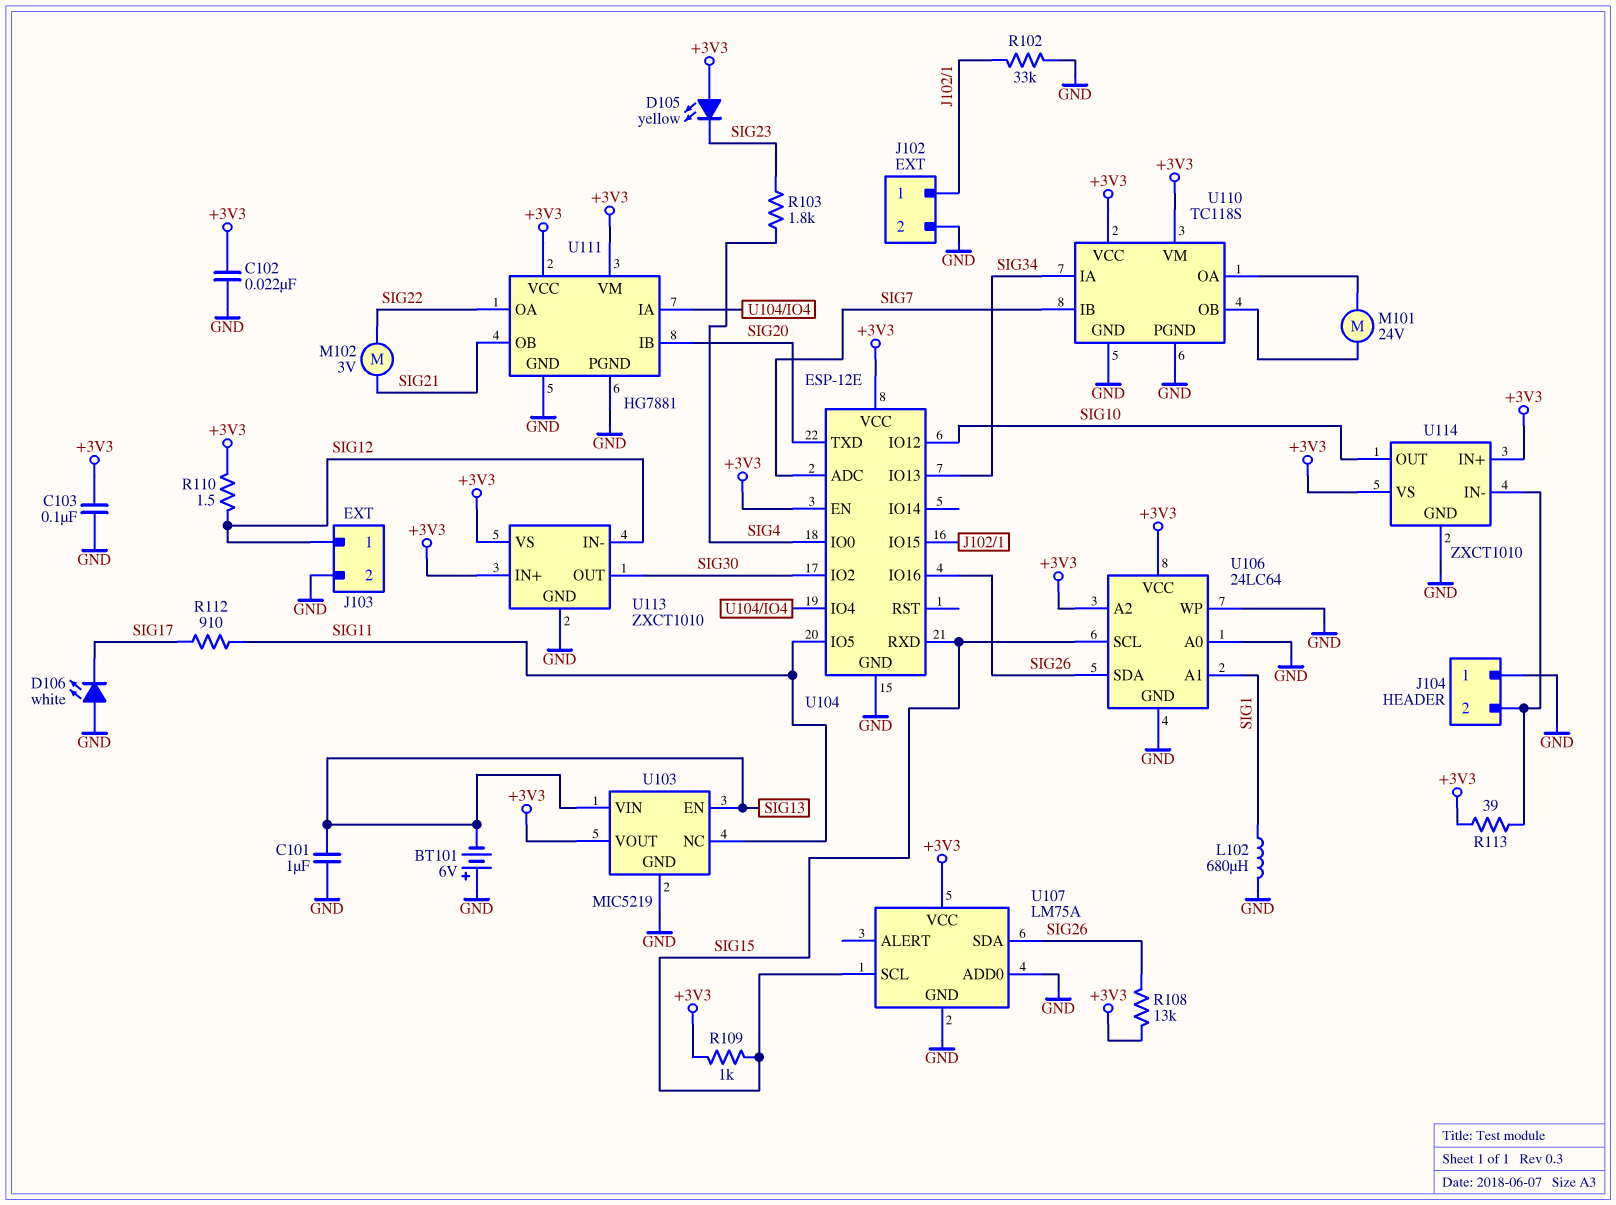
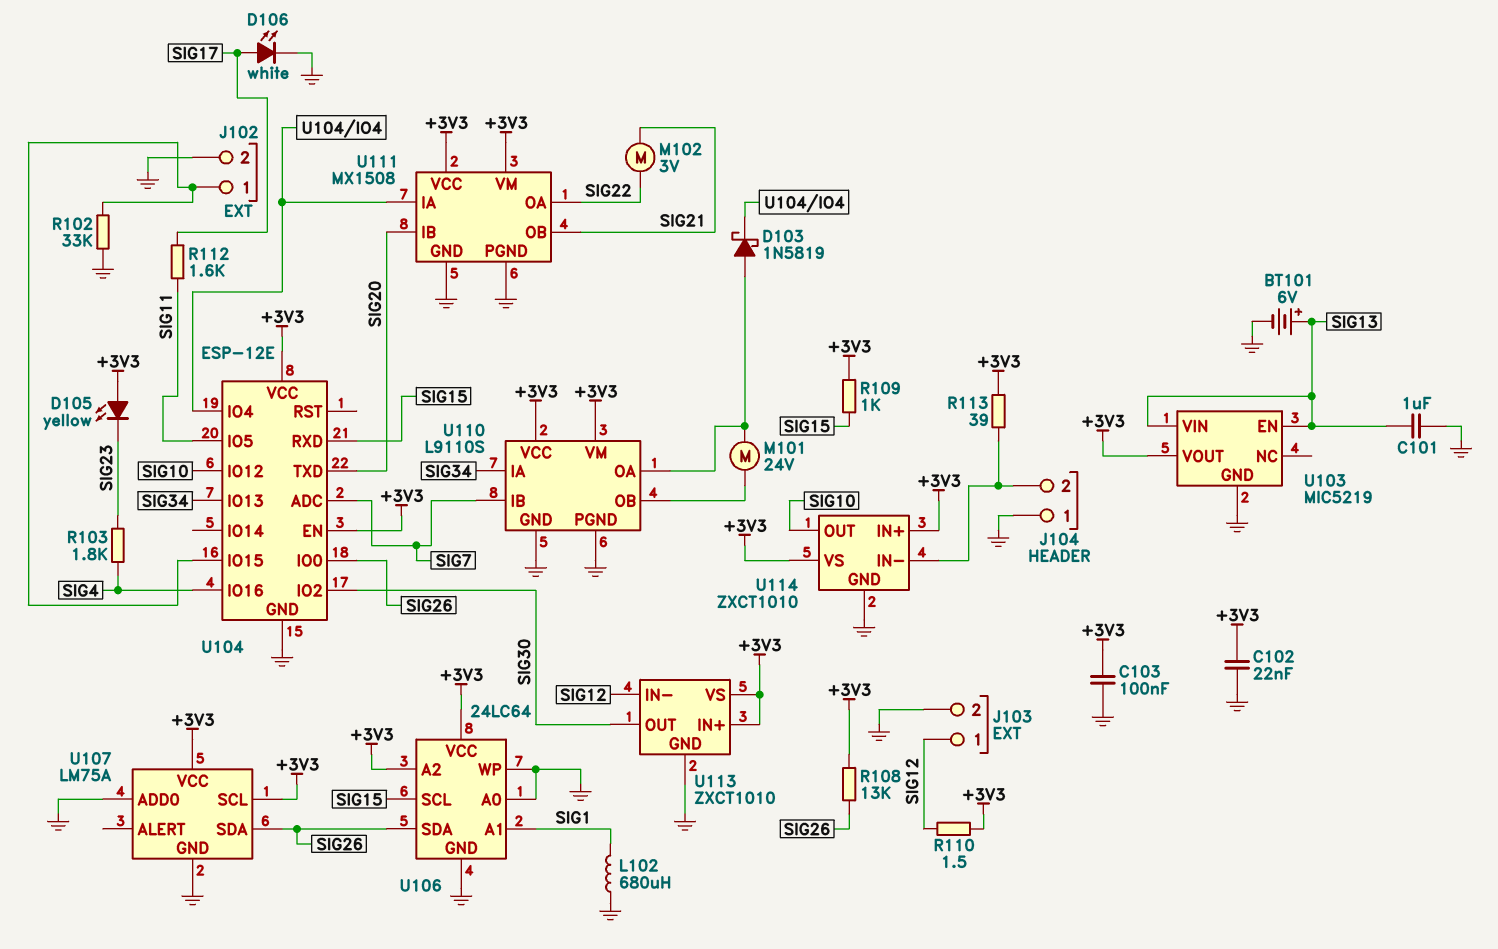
BT101: 6V (plus GND, minus SIG13) -> 6V (plus SIG13, minus GND)
D103: none -> schottky 1N5819 (A U110/OA, K U104/IO4)
D106: LED white (A GND, K SIG17) -> LED white (A SIG17, K GND)
R112: 910 (SIG11, SIG17) -> 1.6k (SIG11, SIG17)
U103 pin NC: SIG11 -> none
U104 pin IO0: SIG4 -> SIG26
U104 pin IO16: SIG26 -> SIG4
U107 pin SCL: SIG15 -> +3V3
U110: TC118S -> L9110S
U111: HG7881 -> MX1508

